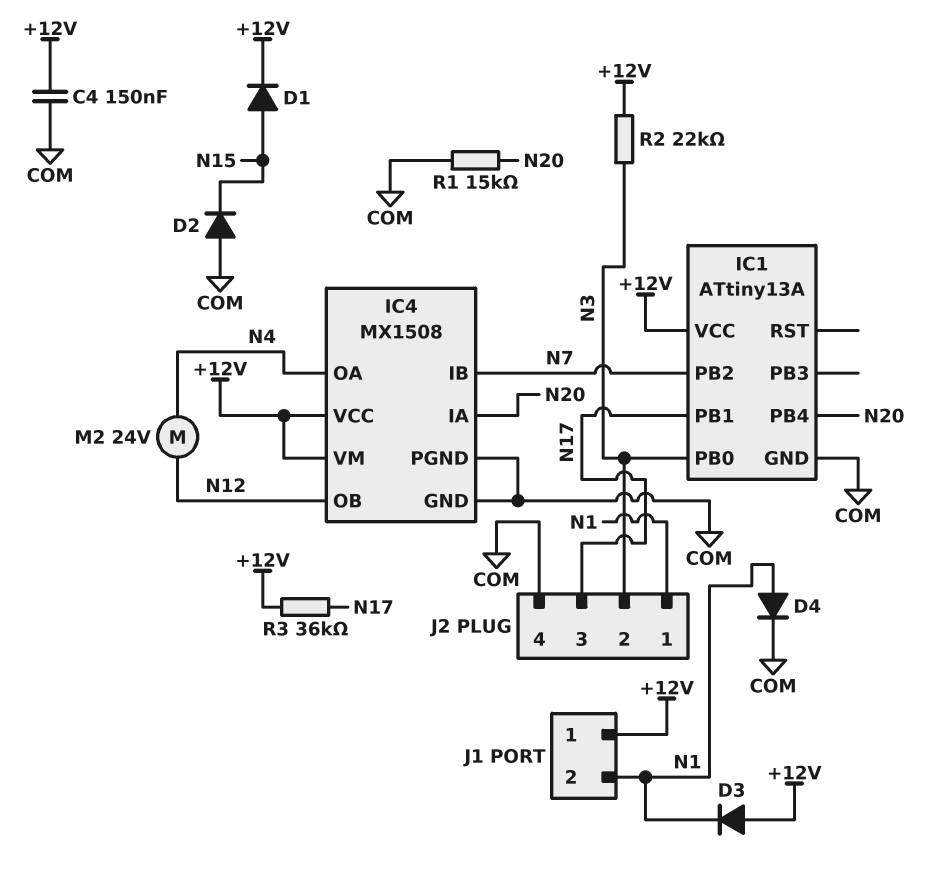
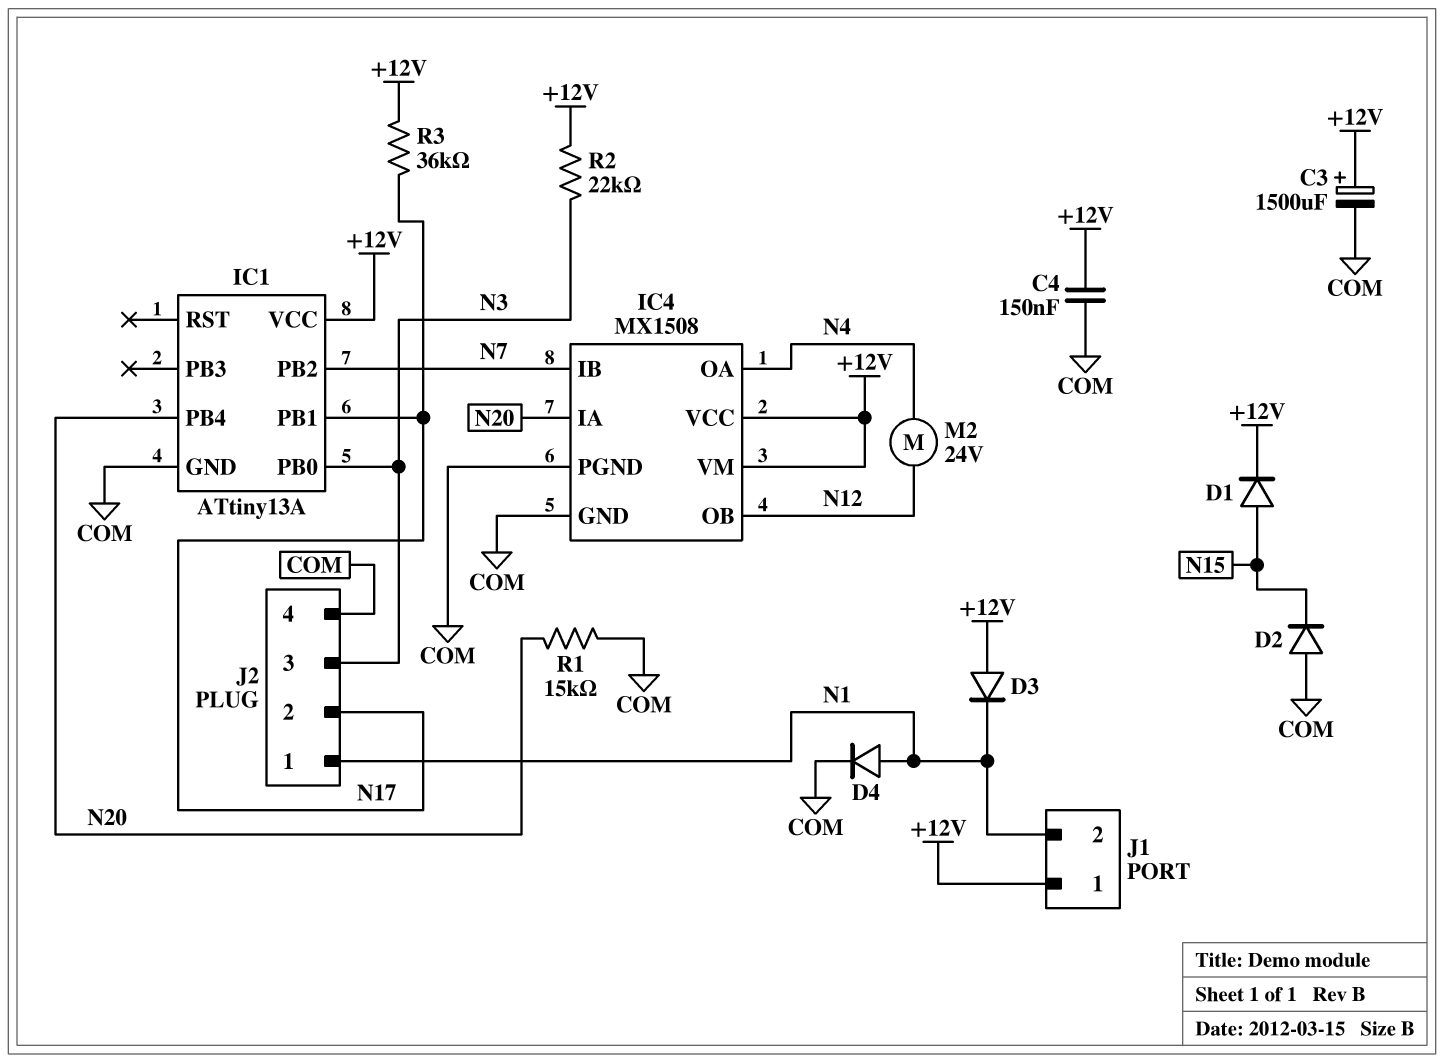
C3: none -> 1500uF (plus +12V, minus COM)
J2 pin 2: N3 -> N17
J2 pin 3: N17 -> N3

